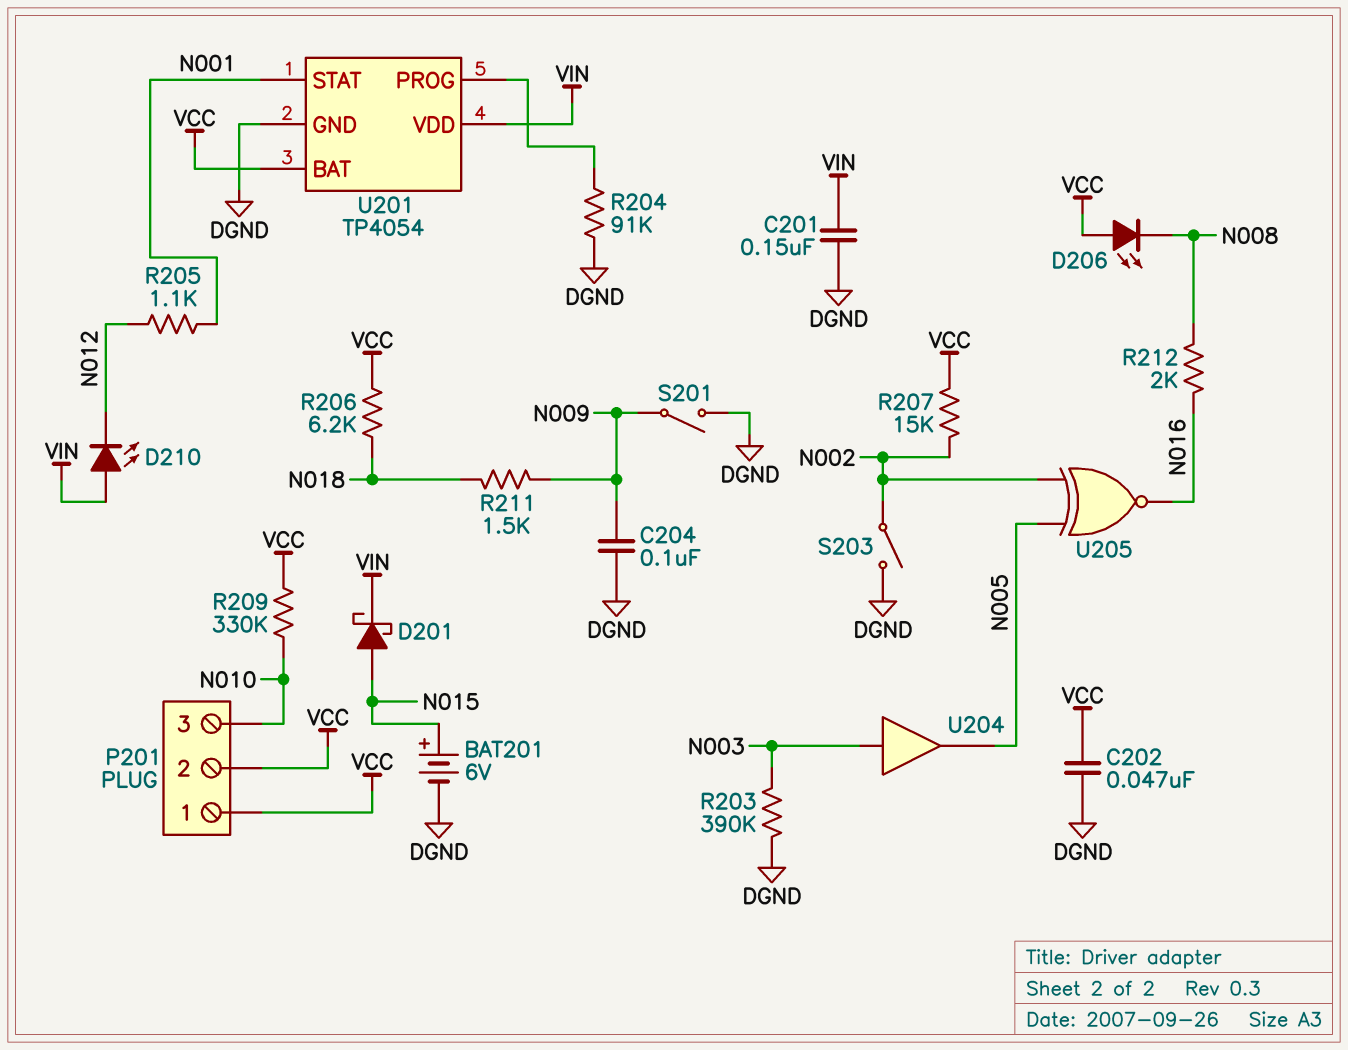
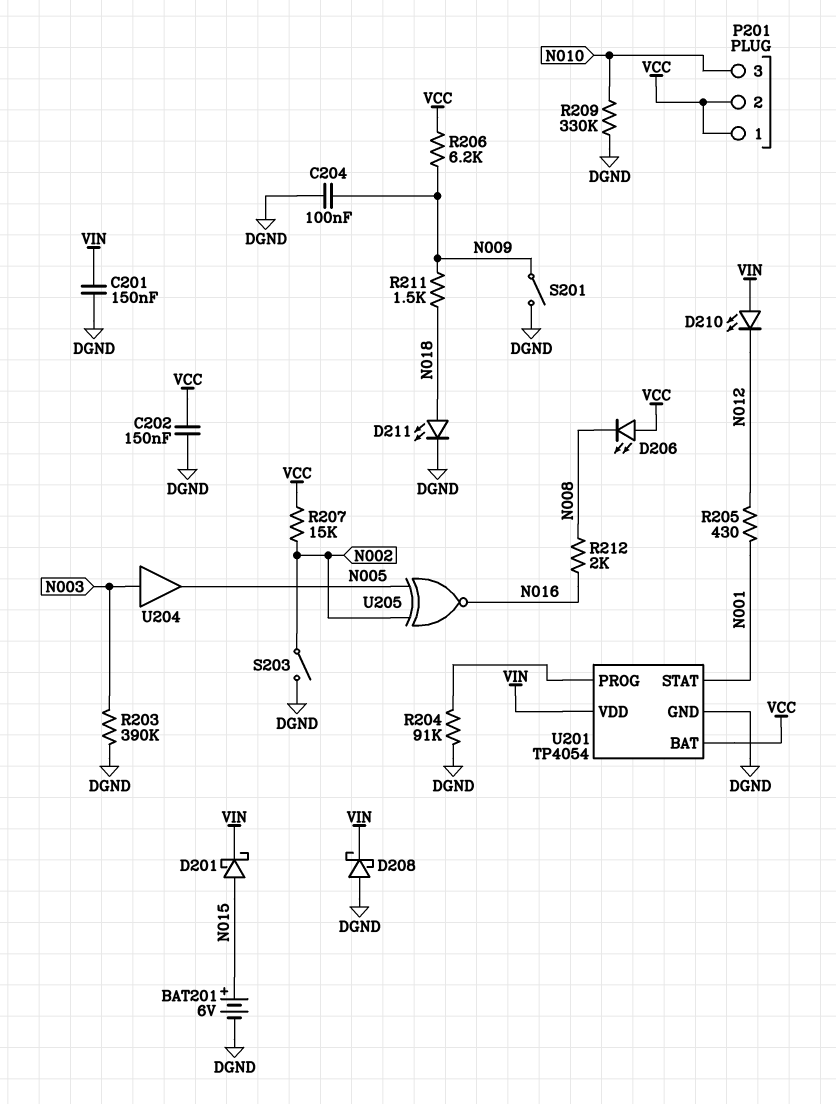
C202: 47nF (DGND, VCC) -> 150nF (DGND, VCC)
D208: none -> schottky (A DGND, K VIN)
D211: none -> LED (A N018, K DGND)
R205: 1.1k (N001, N012) -> 430 (N001, N012)
R206: 6.2k (N018, VCC) -> 6.2k (N009, VCC)
R209: 330k (N010, VCC) -> 330k (DGND, N010)

